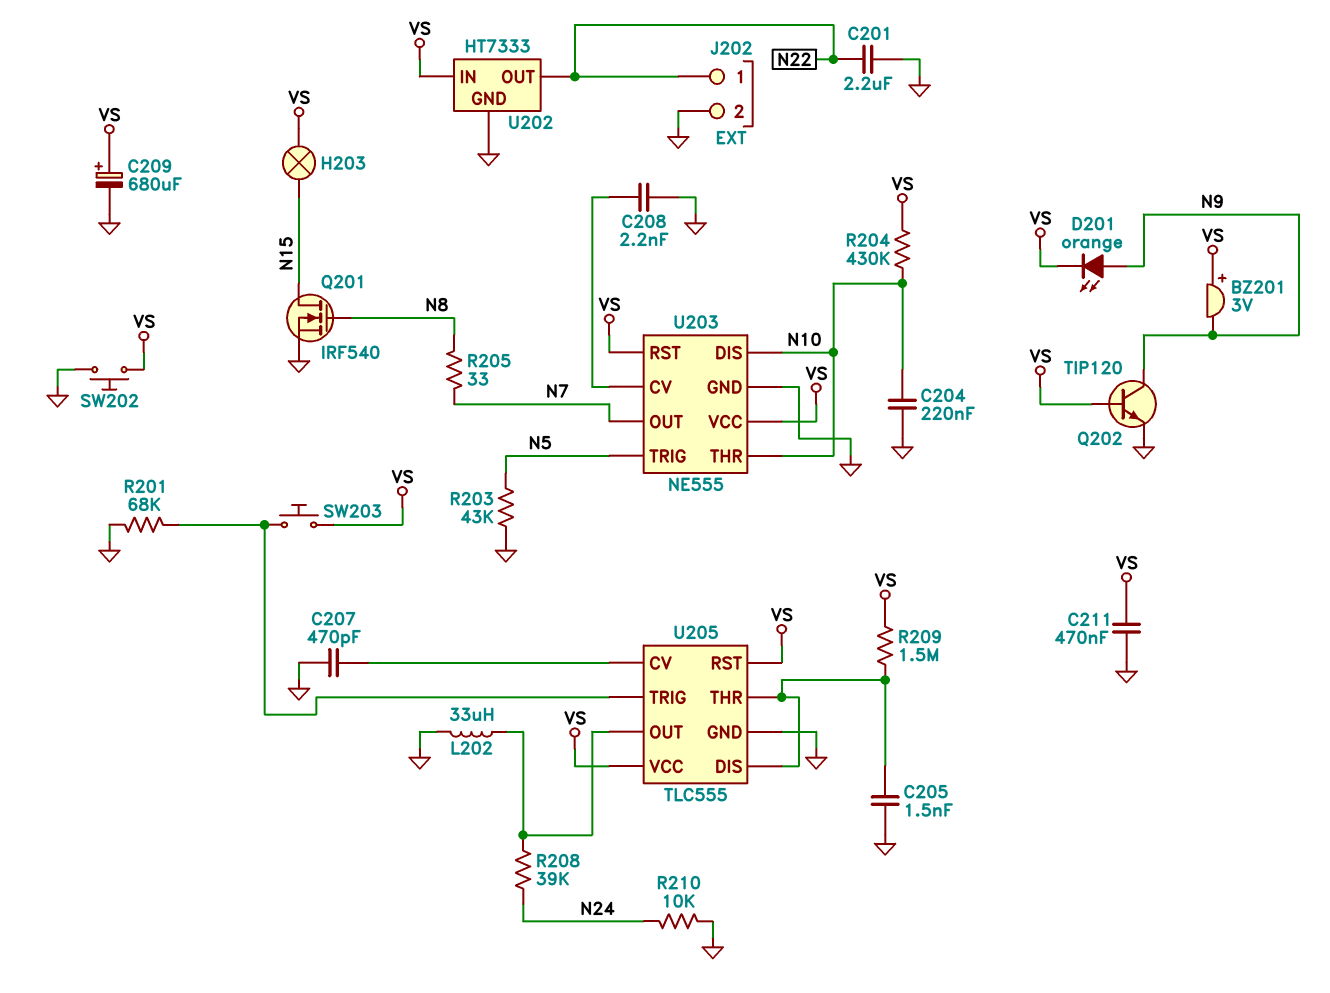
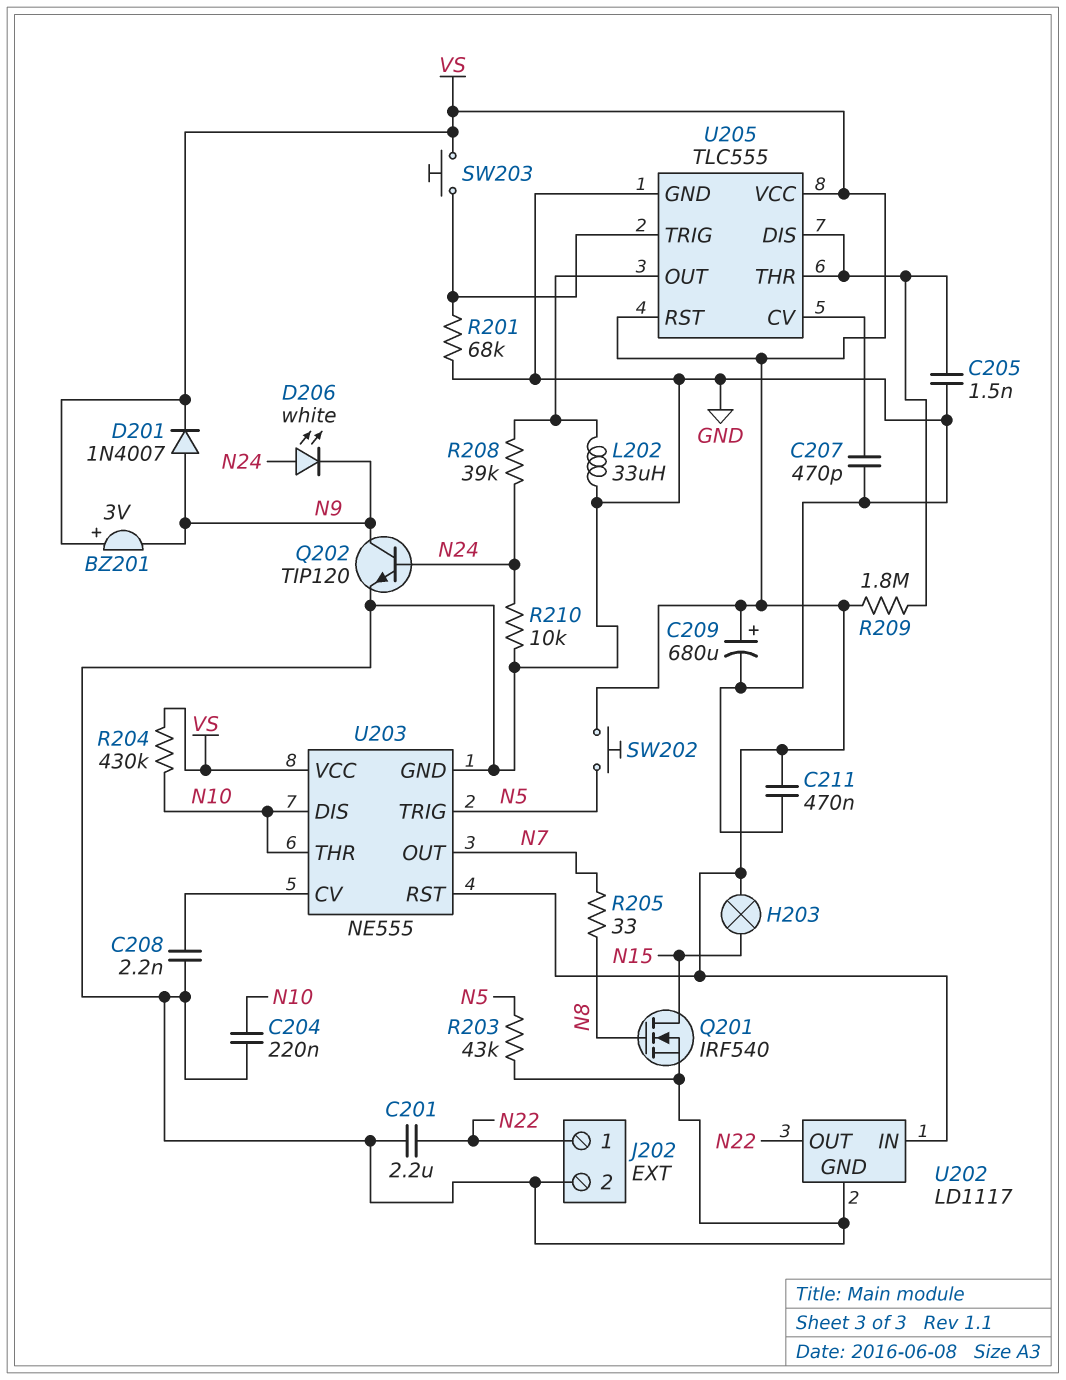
D201: LED orange (A N9, K VS) -> diode 1N4007 (A N9, K VS)
D206: none -> LED white (A N24, K N9)
Q202: NPN TIP120 (B VS, C N9, E GND) -> NPN TIP120 (B N24, C N9, E GND)
R209: 1.5M (U205/DIS, VS) -> 1.8M (U205/DIS, VS)
SW202: button (GND, VS) -> button (N5, VS)
U202: HT7333 -> LD1117

